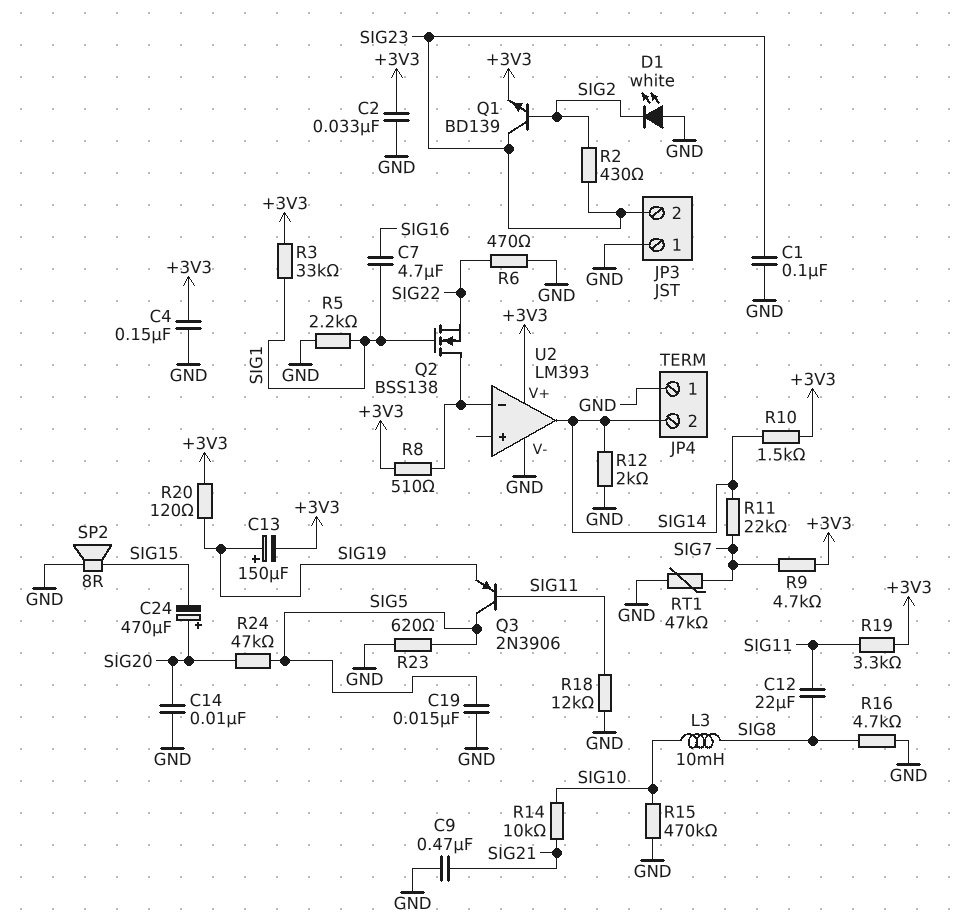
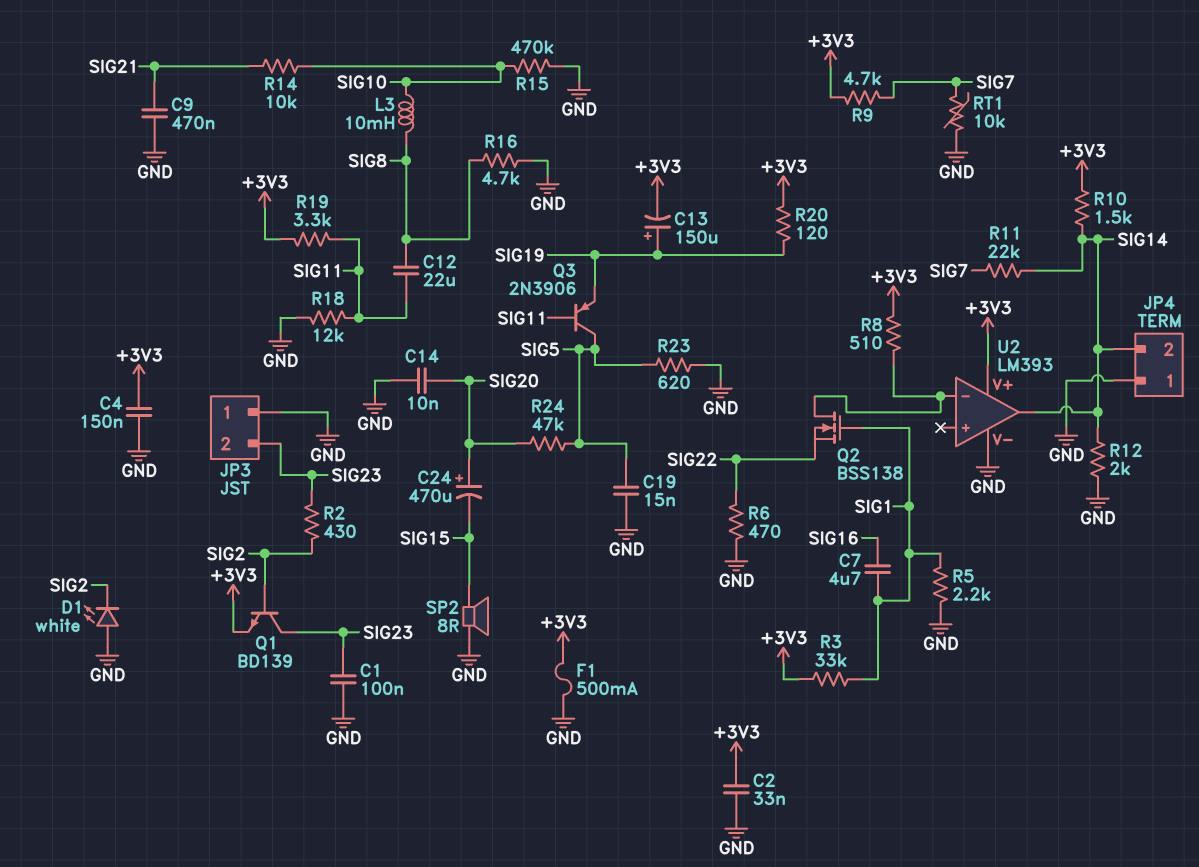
F1: none -> 500mA (+3V3, GND)
RT1: 47k (GND, SIG7) -> 10k (GND, SIG7)

